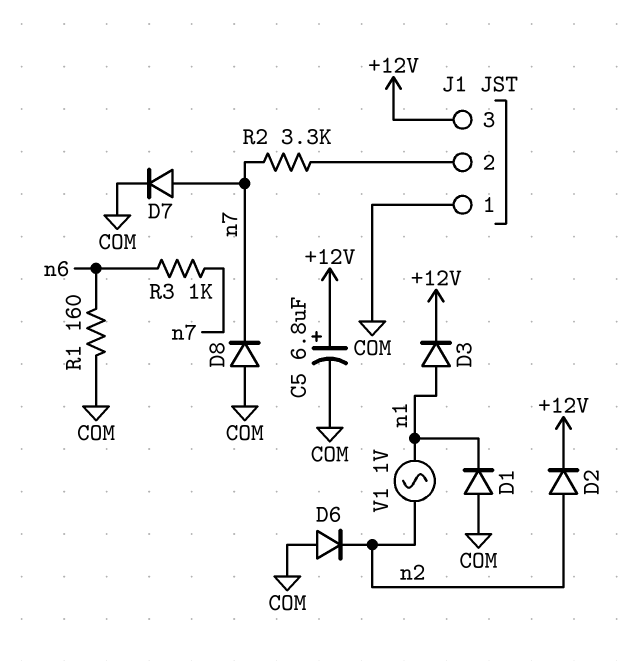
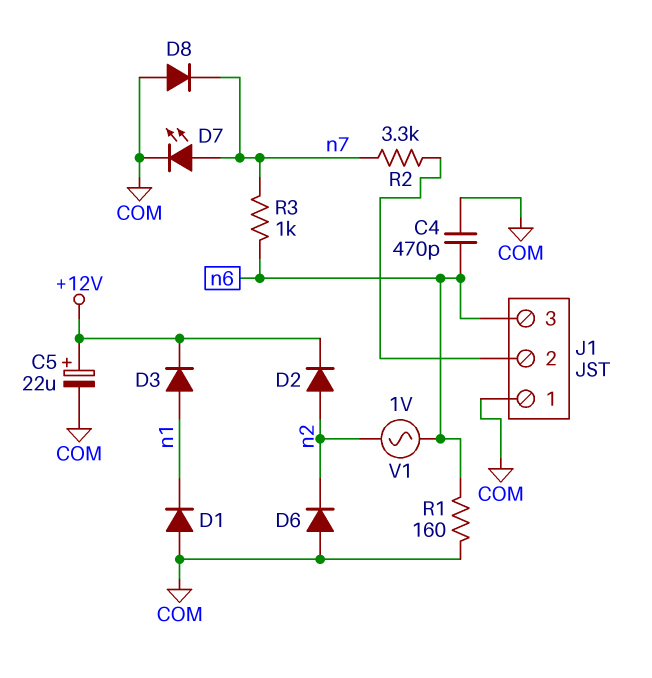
C4: none -> 470pF (COM, n6)
C5: 6.8uF (plus +12V, minus COM) -> 22uF (plus +12V, minus COM)
D7: diode (A n7, K COM) -> LED (A n7, K COM)
J1 pin 3: +12V -> n6
V1: AC 1V (n1, n2) -> AC 1V (n2, n6)

